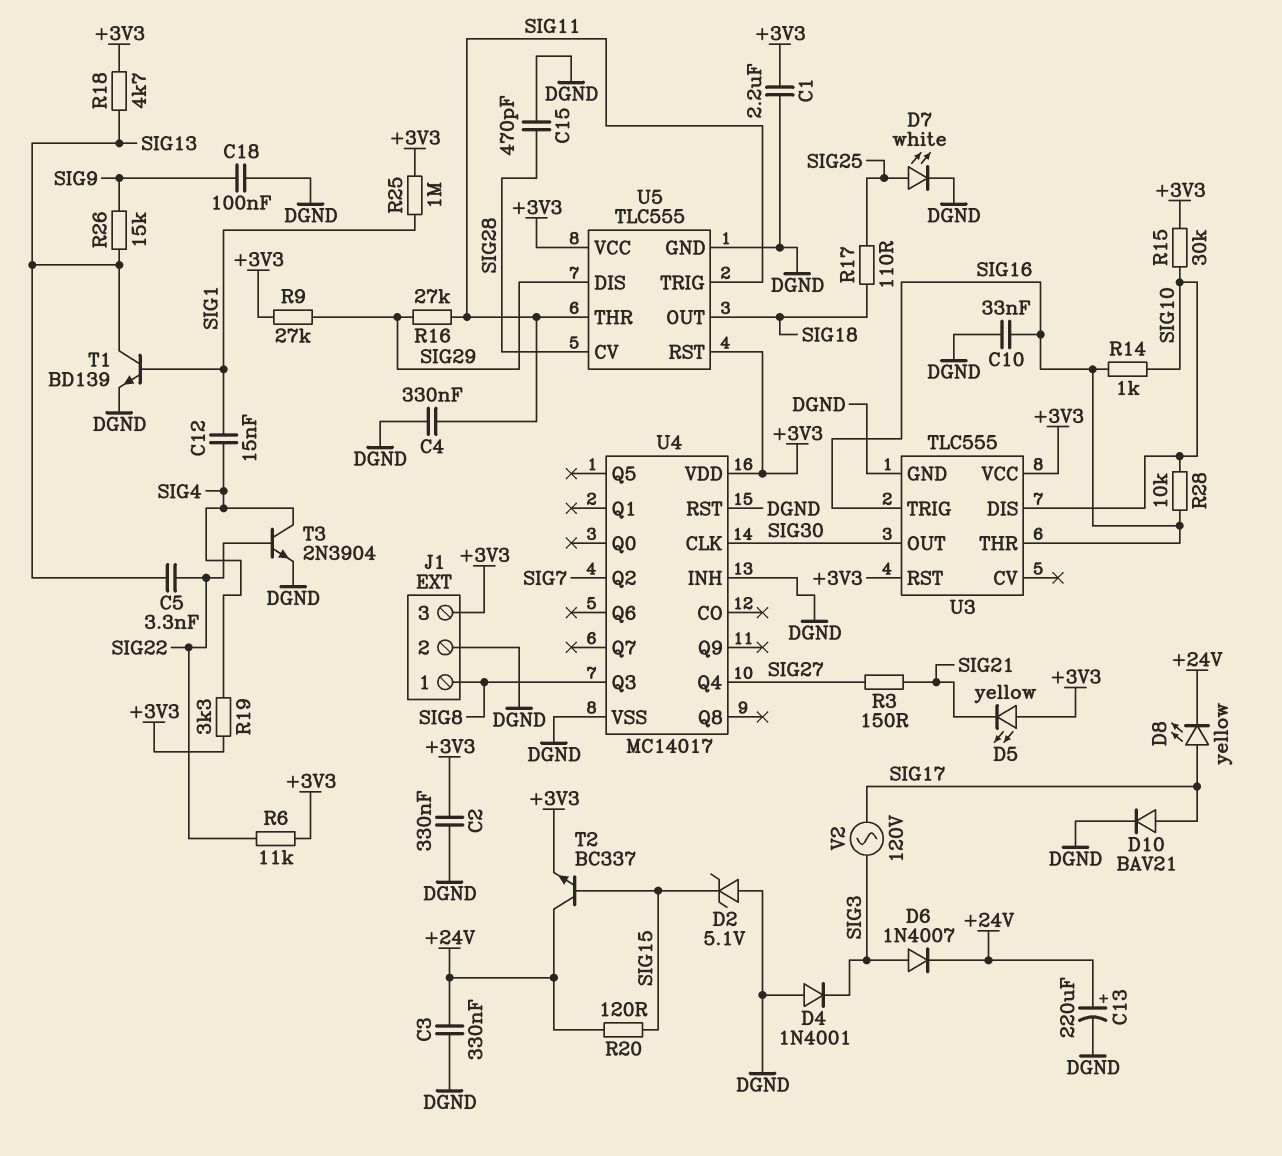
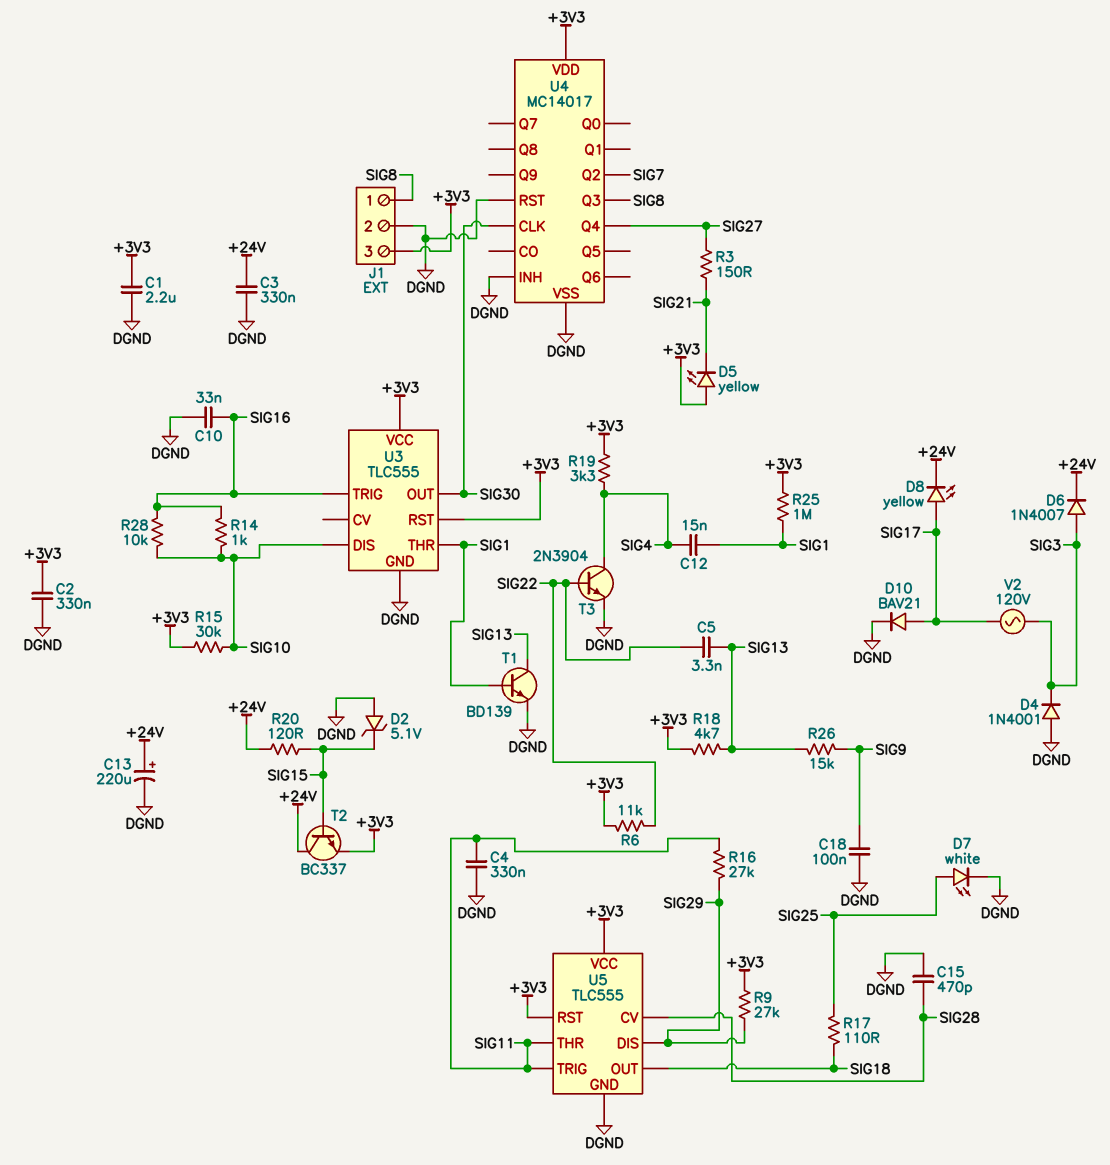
U3 pin THR: SIG16 -> SIG1

